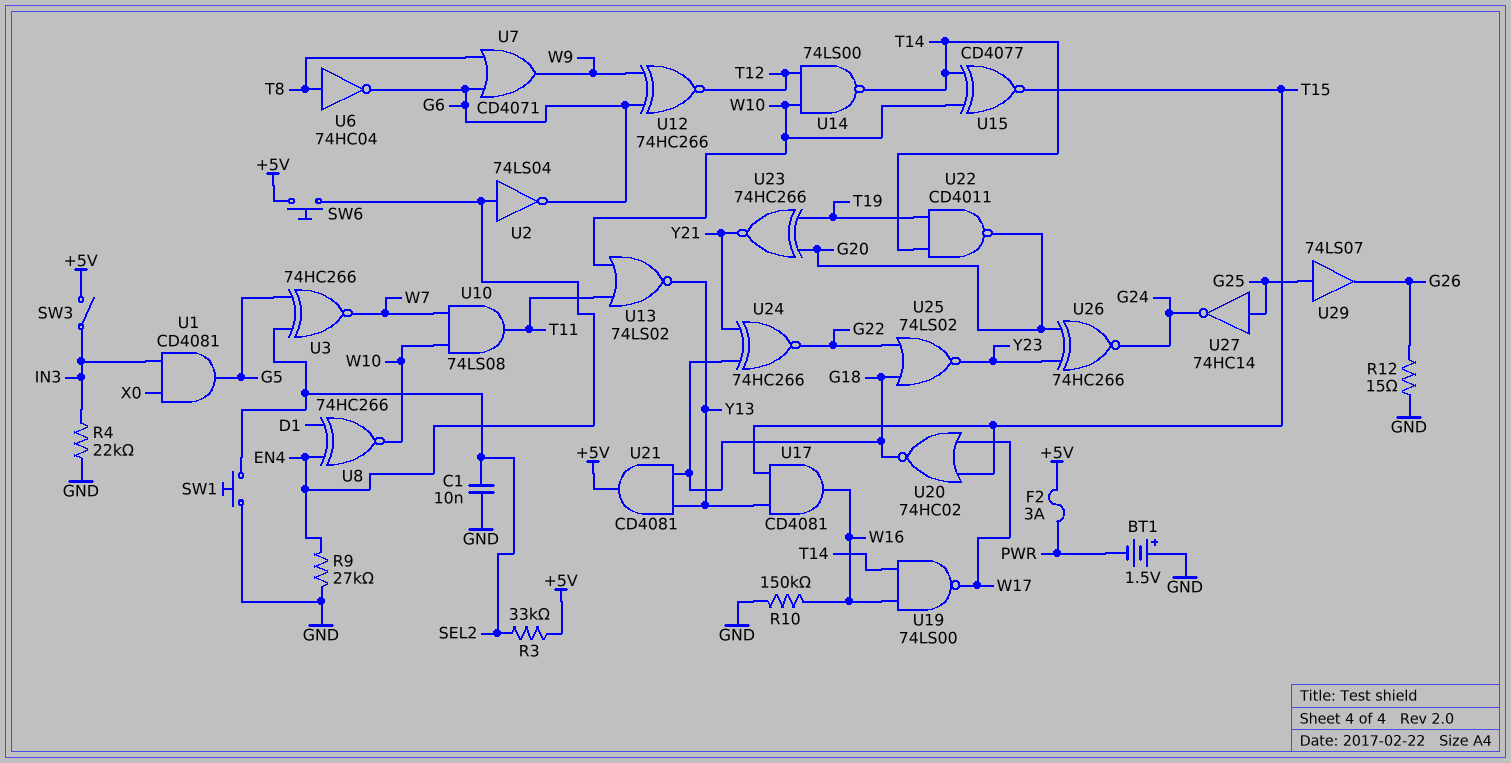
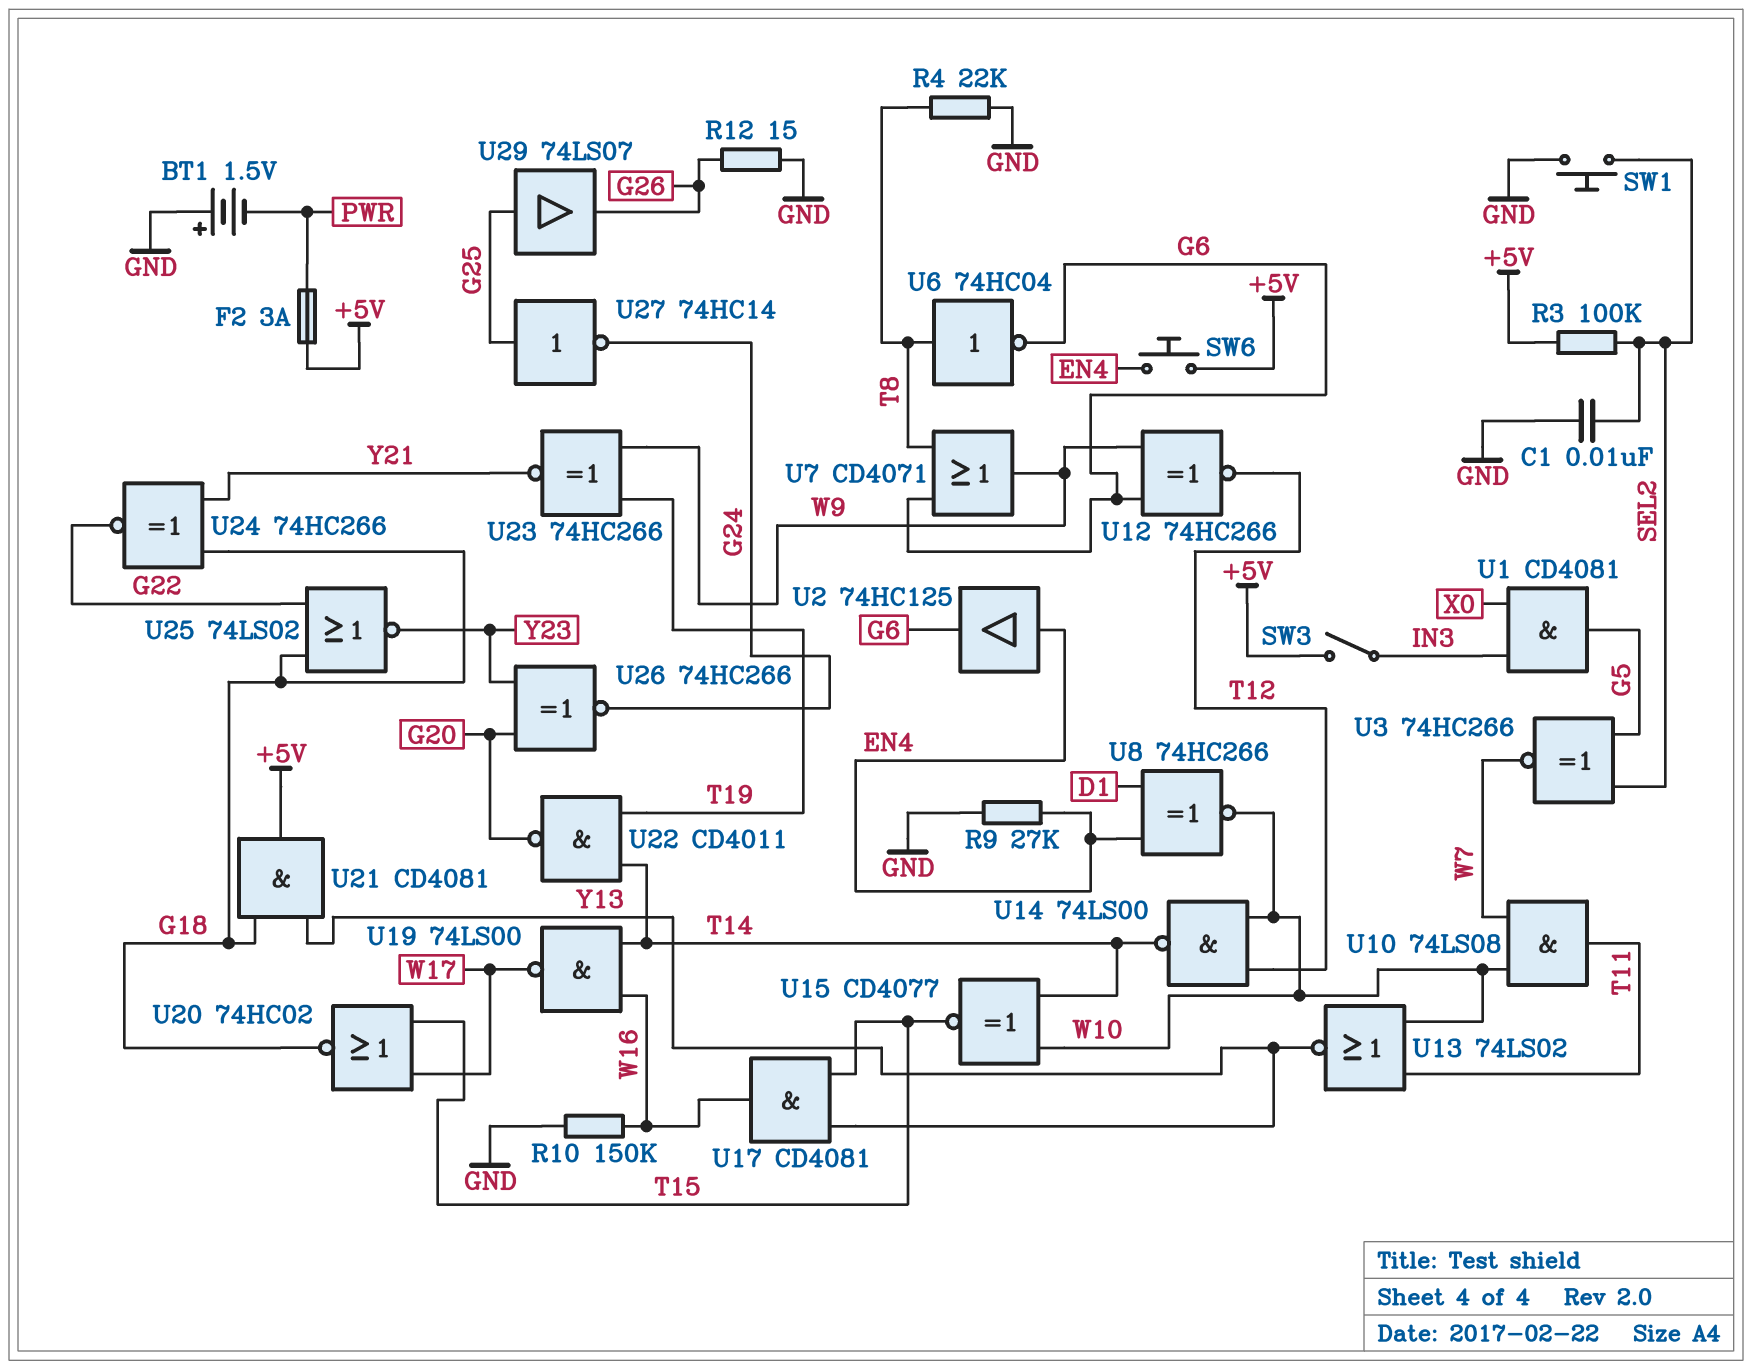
R3: 33k (+5V, SEL2) -> 100k (+5V, SEL2)
R4: 22k (GND, IN3) -> 22k (GND, T8)
U2: NOT 74LS04 (in EN4, out G6) -> buffer 74HC125 (in EN4, out G6)
U23: XNOR 74HC266 (in G20, in T19, out Y21) -> XNOR 74HC266 (in T19, in W9, out Y21)

